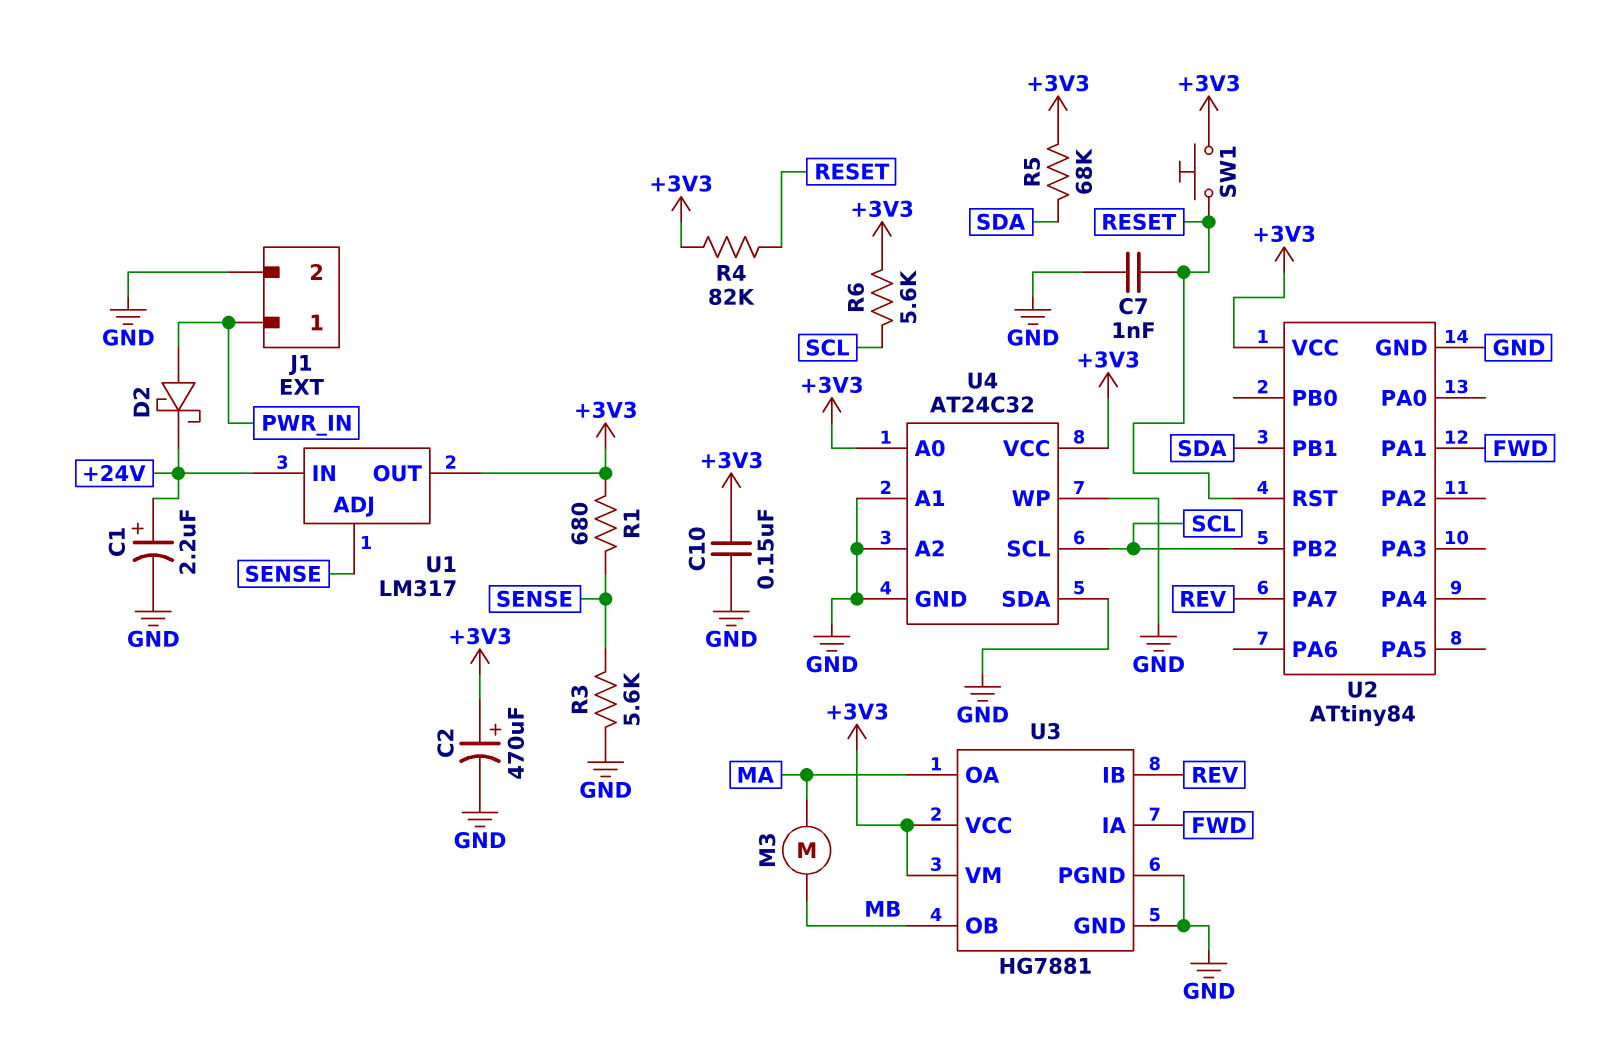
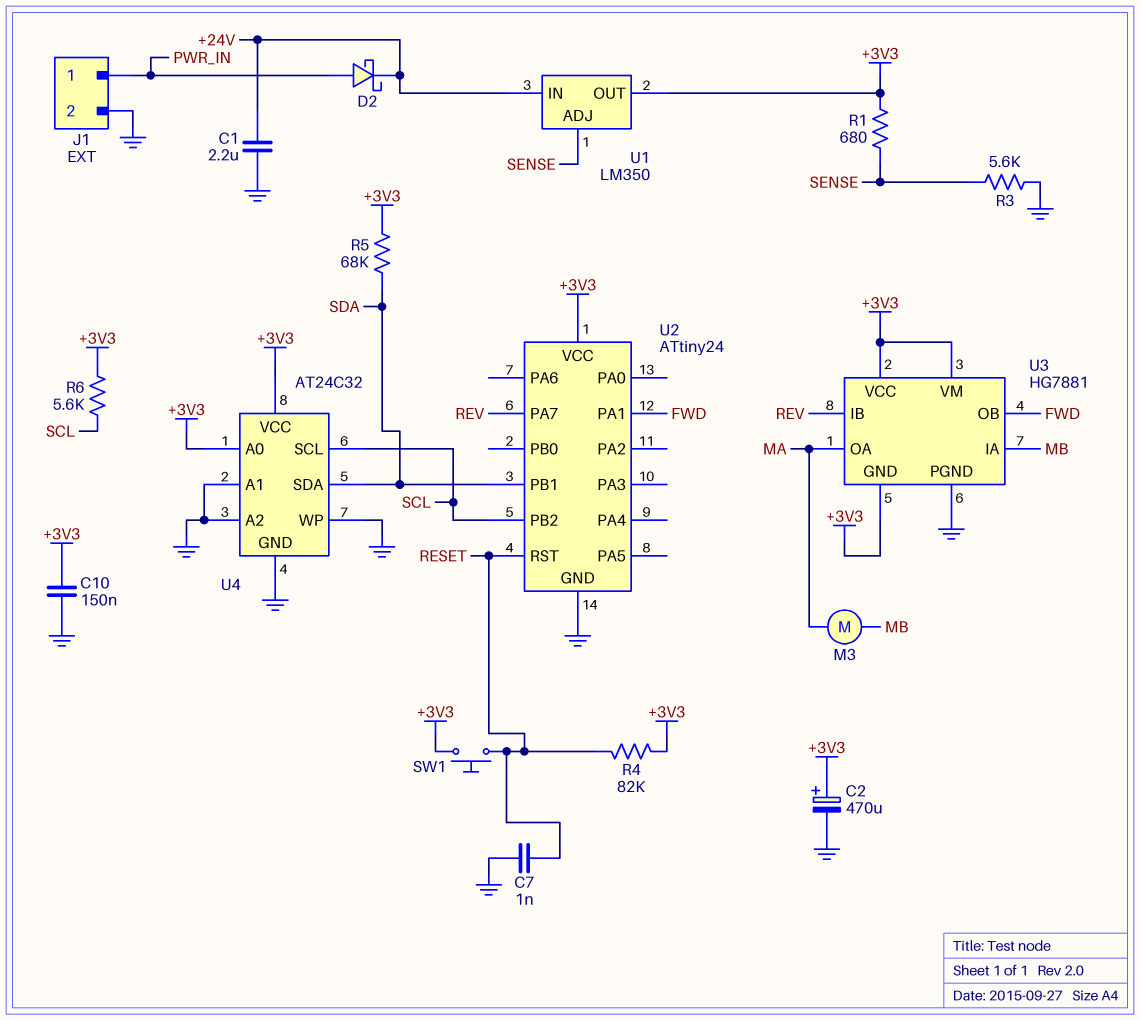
C1: 2.2uF (plus +24V, minus GND) -> 2.2uF (+24V, GND)
U1: LM317 -> LM350
U2: ATtiny84 -> ATtiny24
U3 pin GND: GND -> +3V3
U3 pin IA: FWD -> MB
U3 pin OB: MB -> FWD
U4 pin SDA: GND -> SDA

